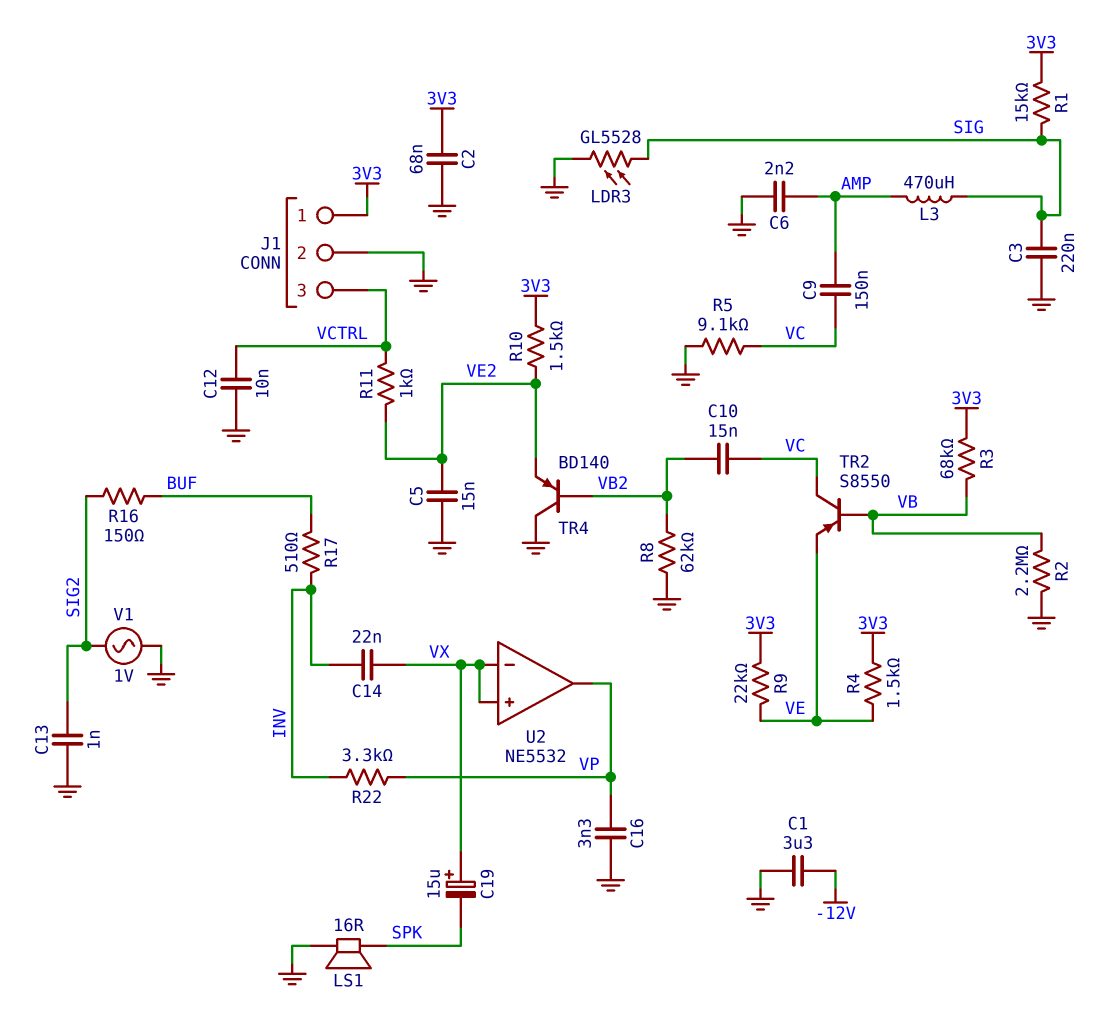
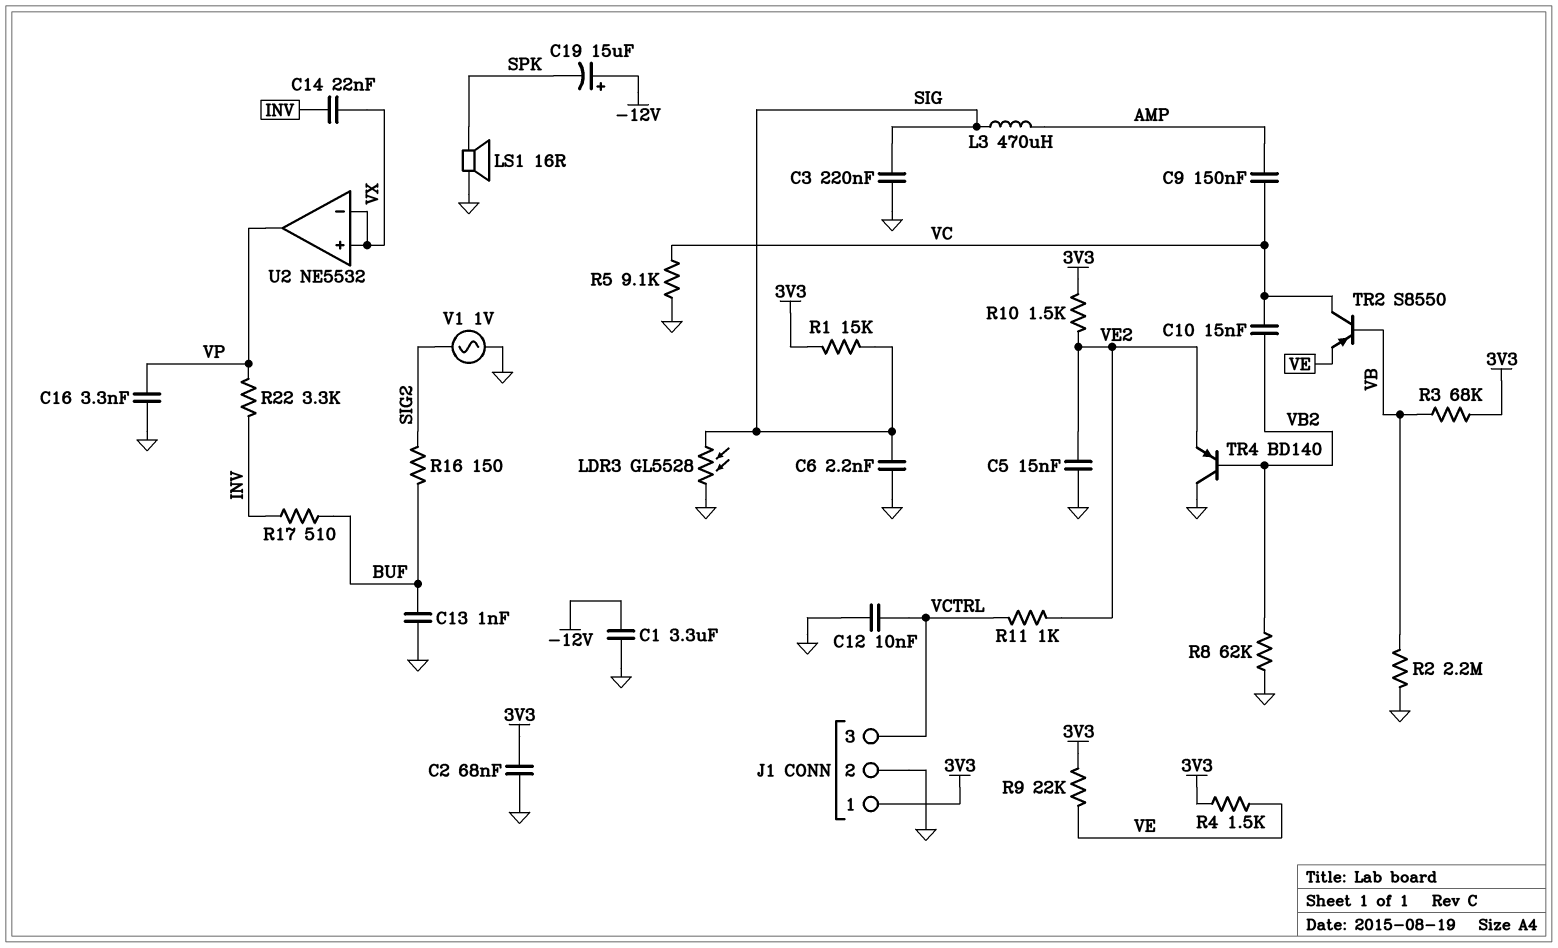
C6: 2.2nF (AMP, GND) -> 2.2nF (GND, SIG)
C13: 1nF (GND, SIG2) -> 1nF (BUF, GND)
C19: 15uF (plus VX, minus SPK) -> 15uF (plus -12V, minus SPK)

